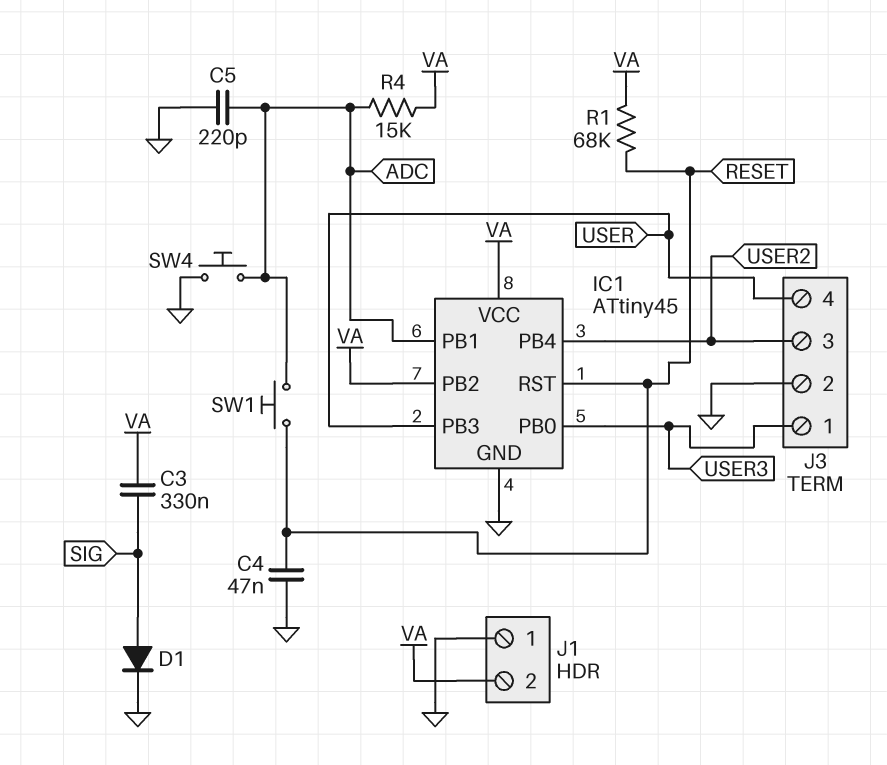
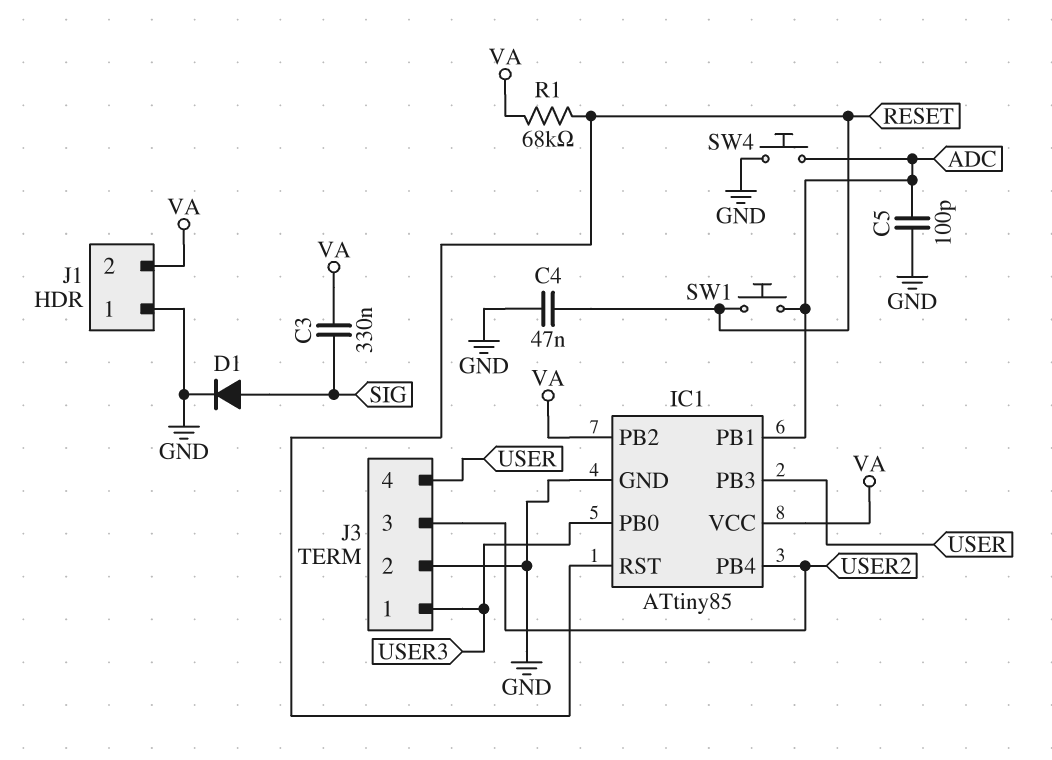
C5: 220pF (ADC, GND) -> 100pF (ADC, GND)
IC1: ATtiny45 -> ATtiny85
R4: 15k (ADC, VA) -> none

